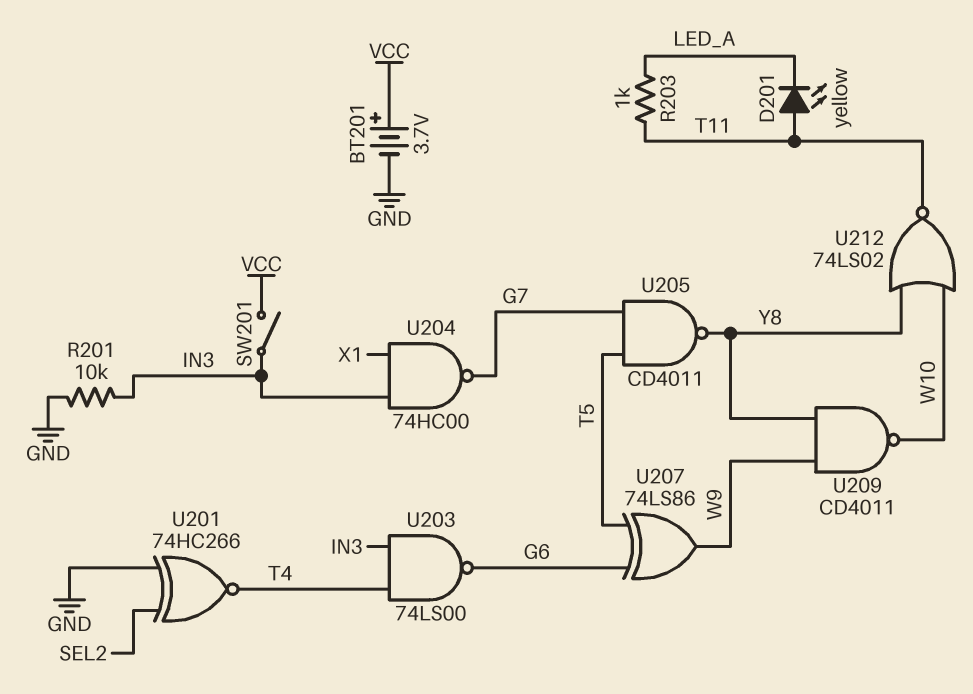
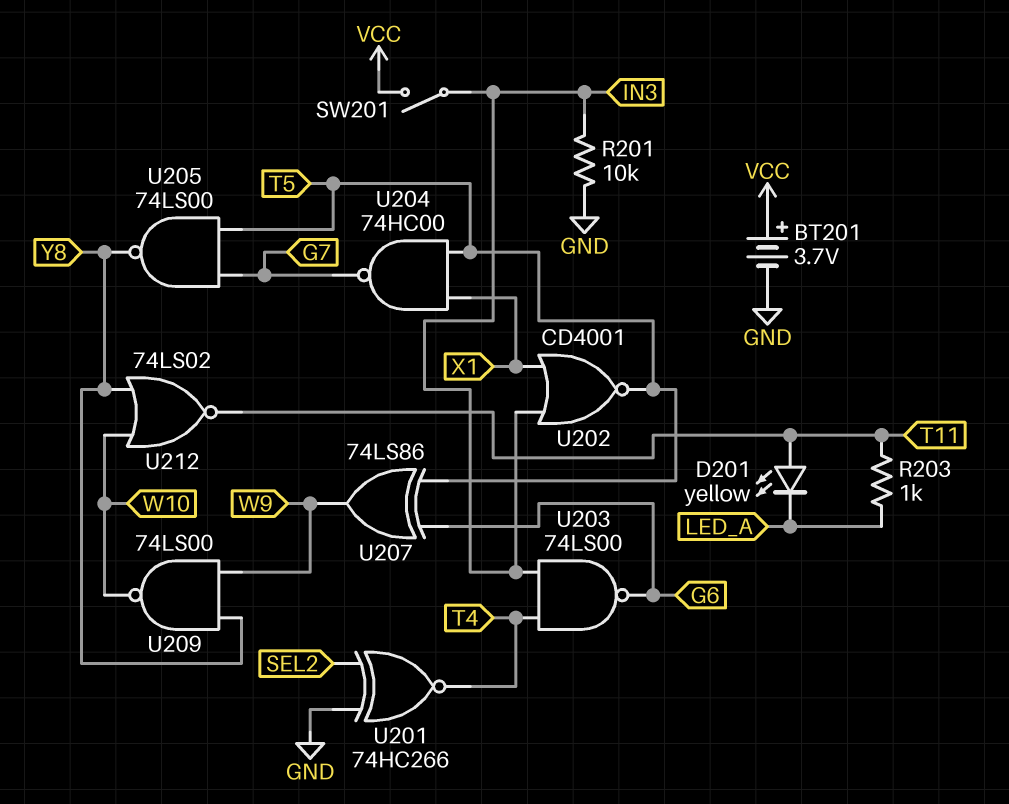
U202: none -> NOR CD4001 (in IN3, in X1, out T5)
U204: NAND 74HC00 (in IN3, in X1, out G7) -> NAND 74HC00 (in T5, in X1, out G7)
U205: NAND CD4011 (in G7, in T5, out Y8) -> NAND 74LS00 (in G7, in T5, out Y8)
U209: NAND CD4011 (in W9, in Y8, out W10) -> NAND 74LS00 (in W9, in Y8, out W10)

